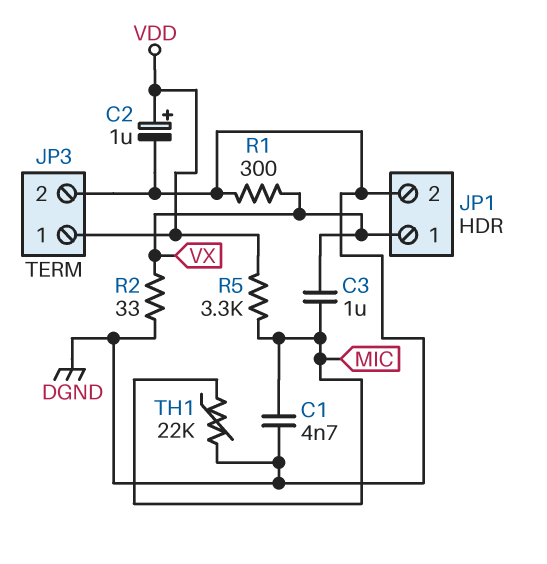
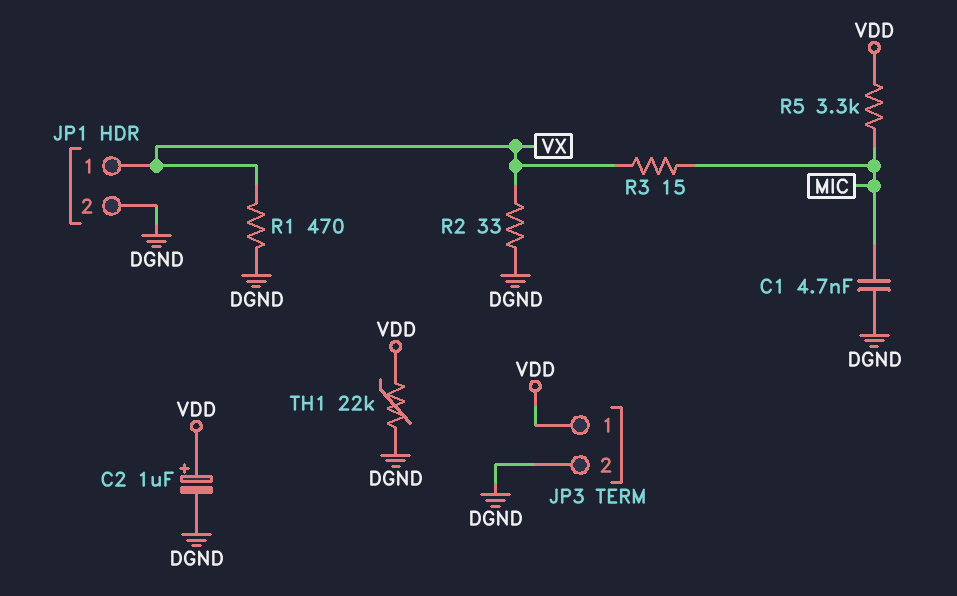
C3: 1uF (MIC, VX) -> none
R1: 300 (DGND, VX) -> 470 (DGND, VX)
R3: none -> 15 (MIC, VX)
TH1: 22k (DGND, MIC) -> 22k (DGND, VDD)

